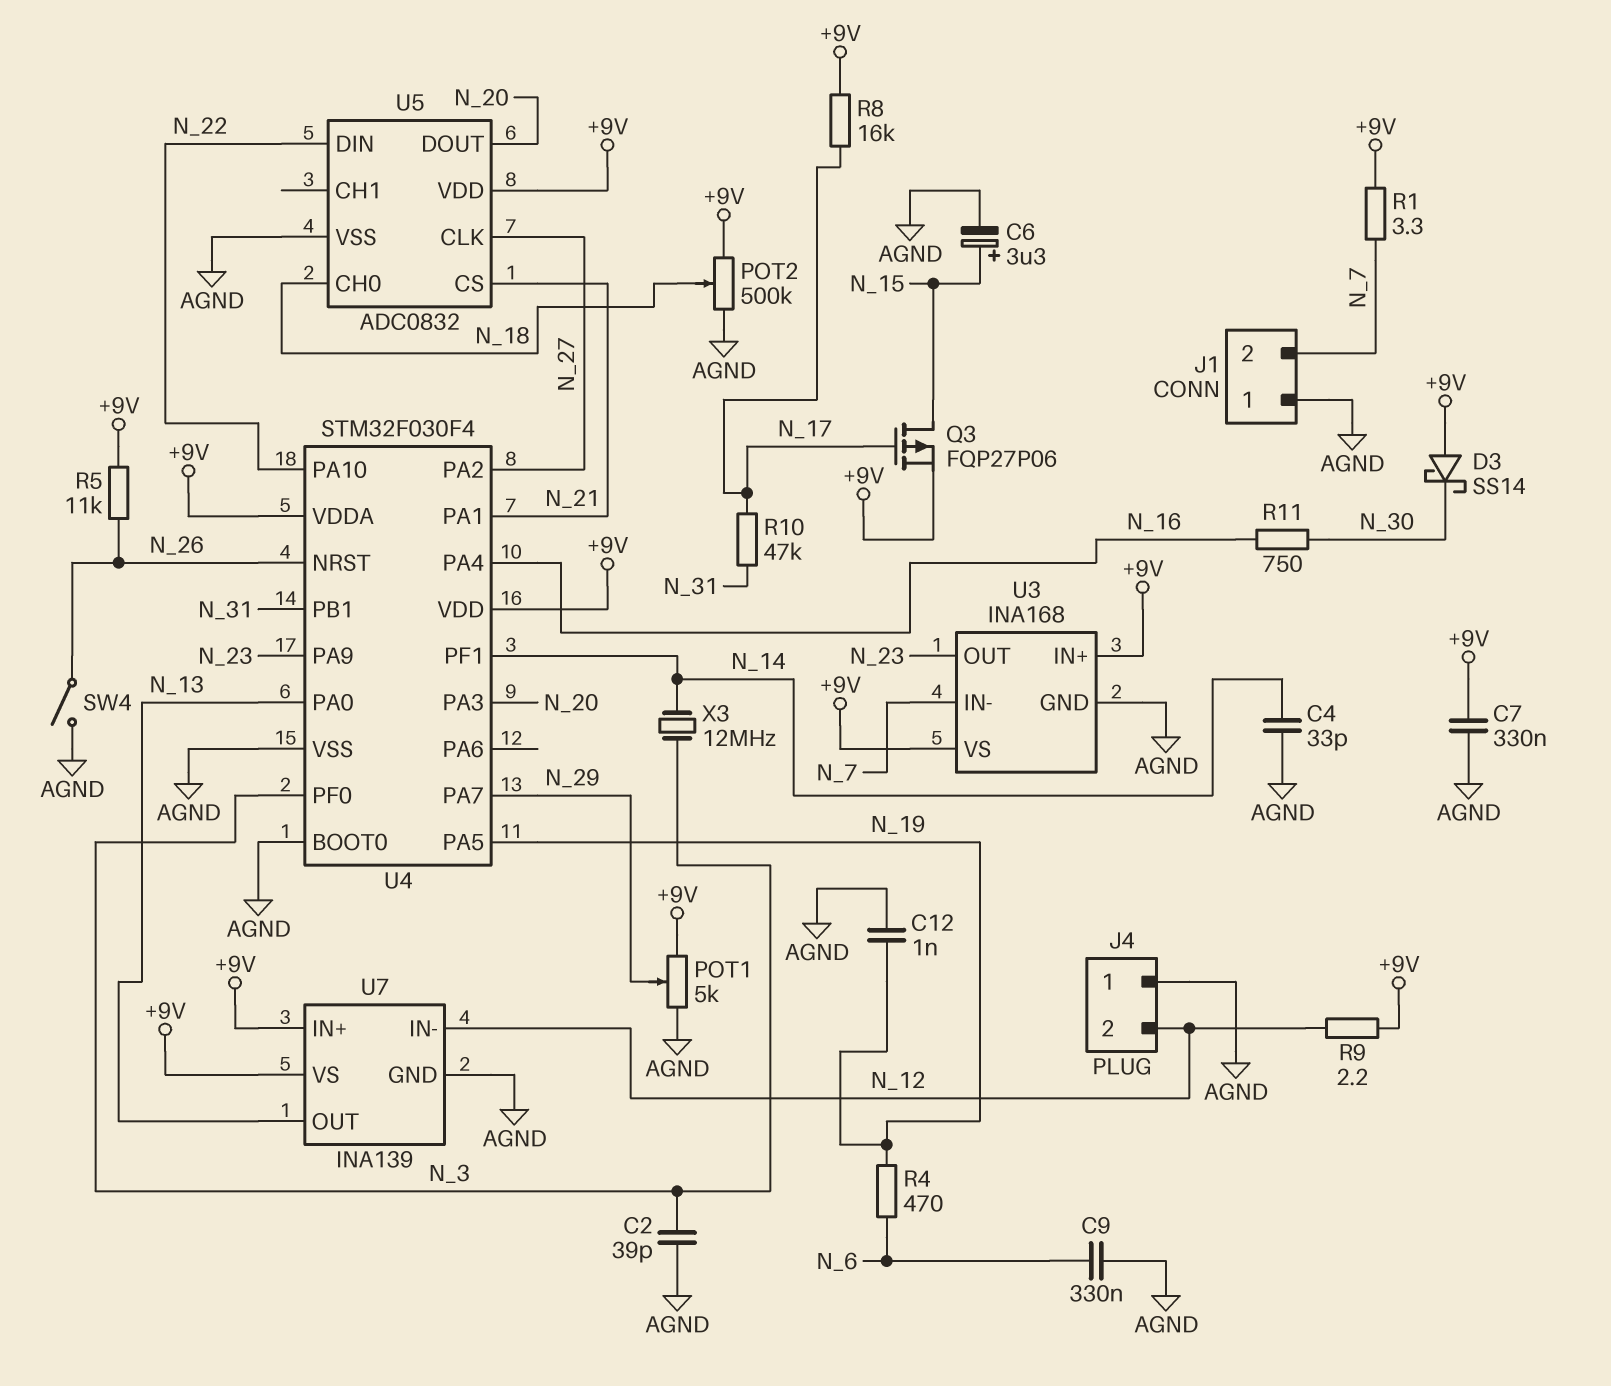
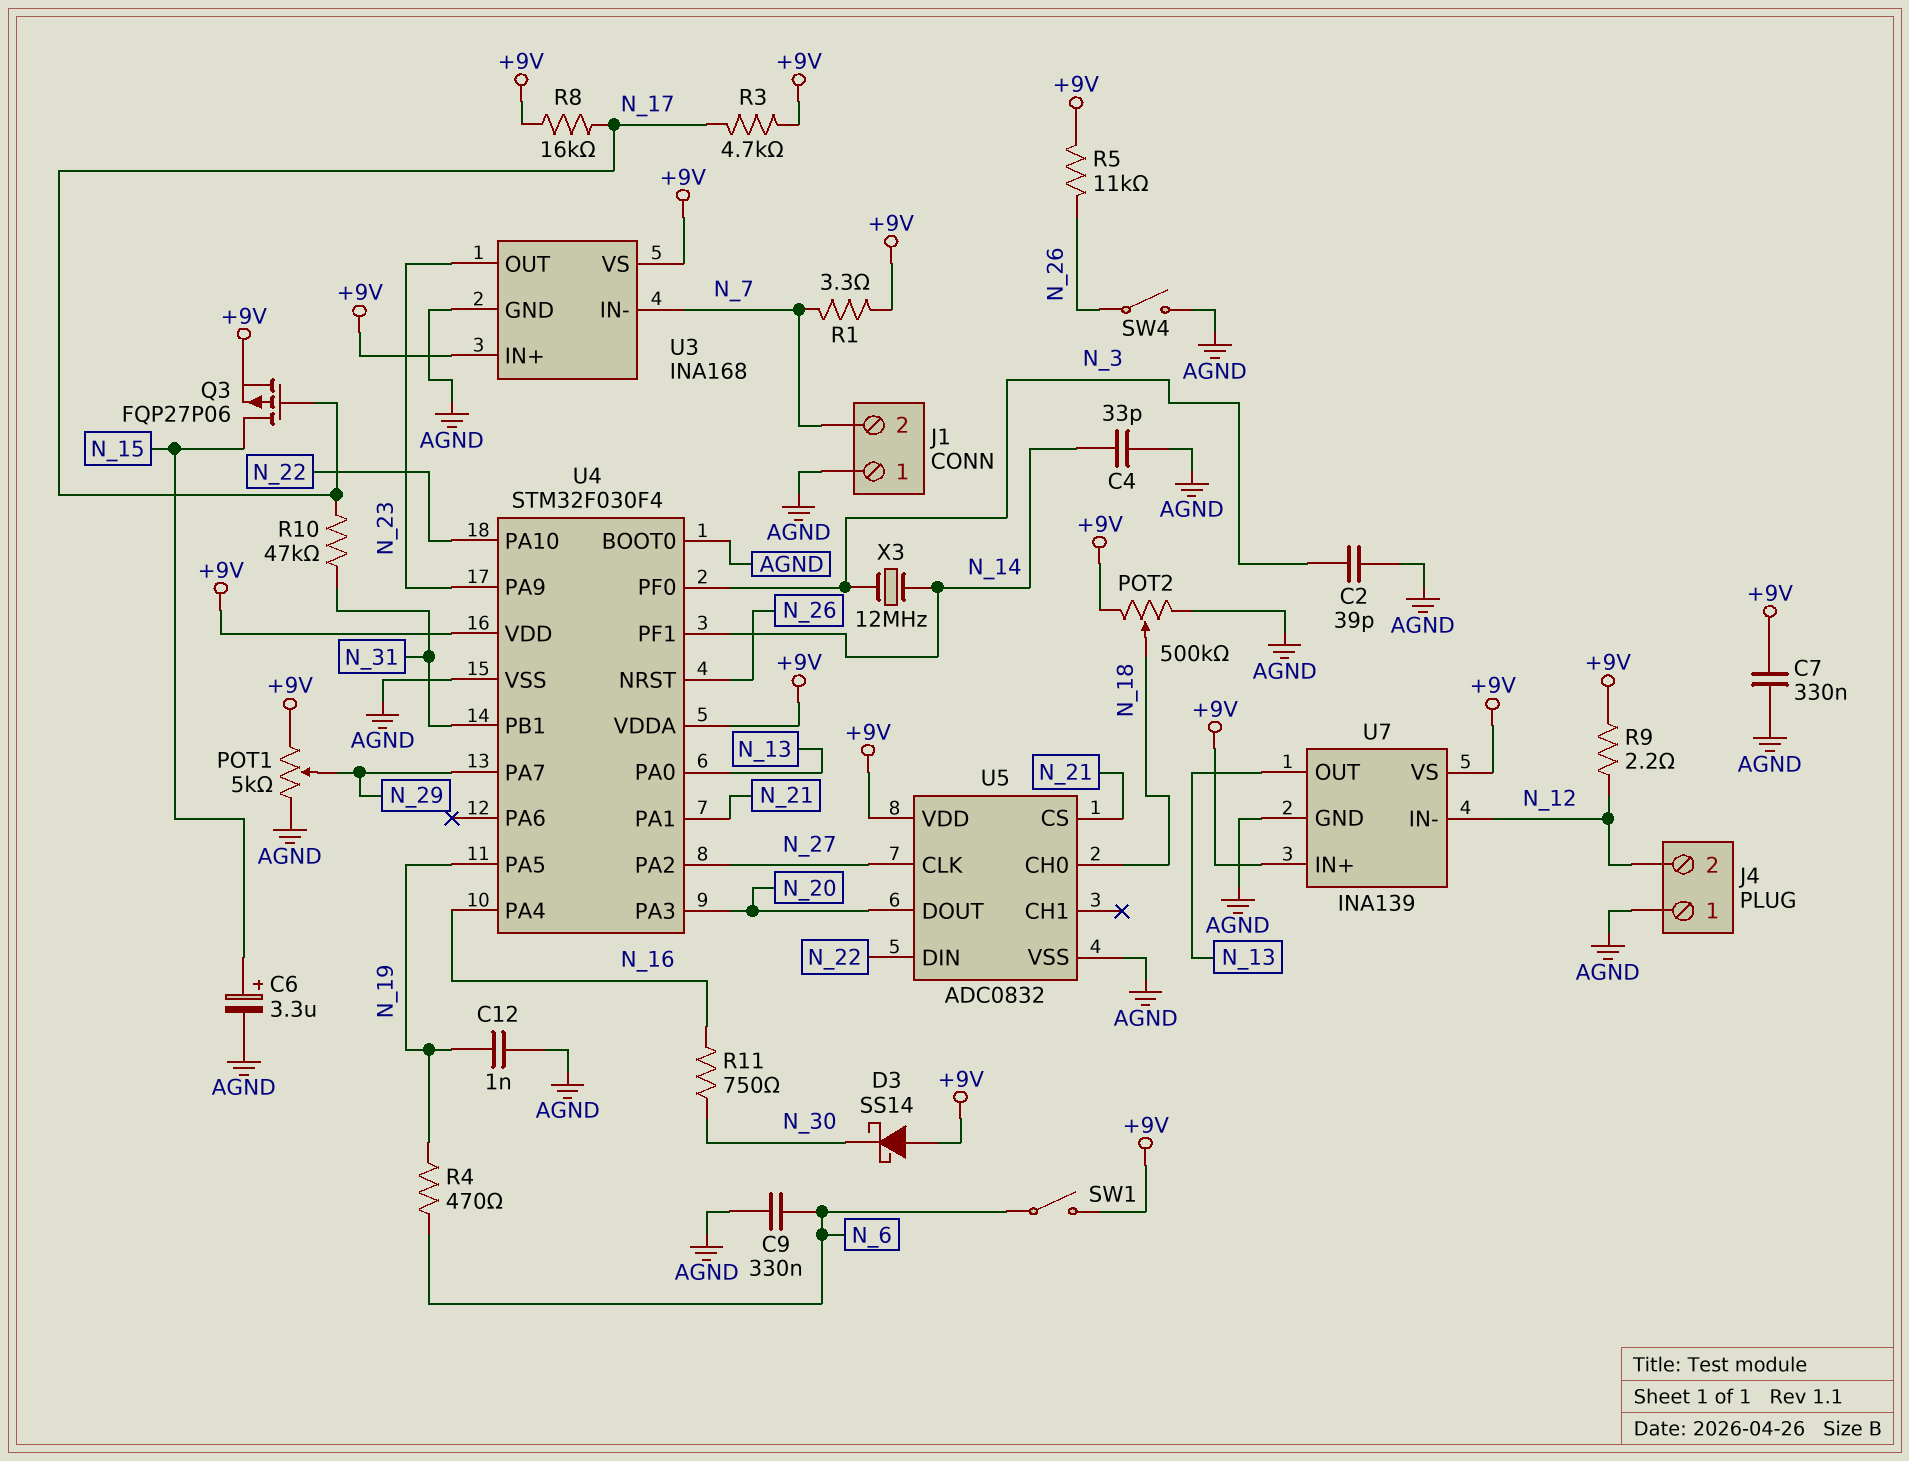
R3: none -> 4.7k (+9V, N_17)
SW1: none -> switch (+9V, N_6)

